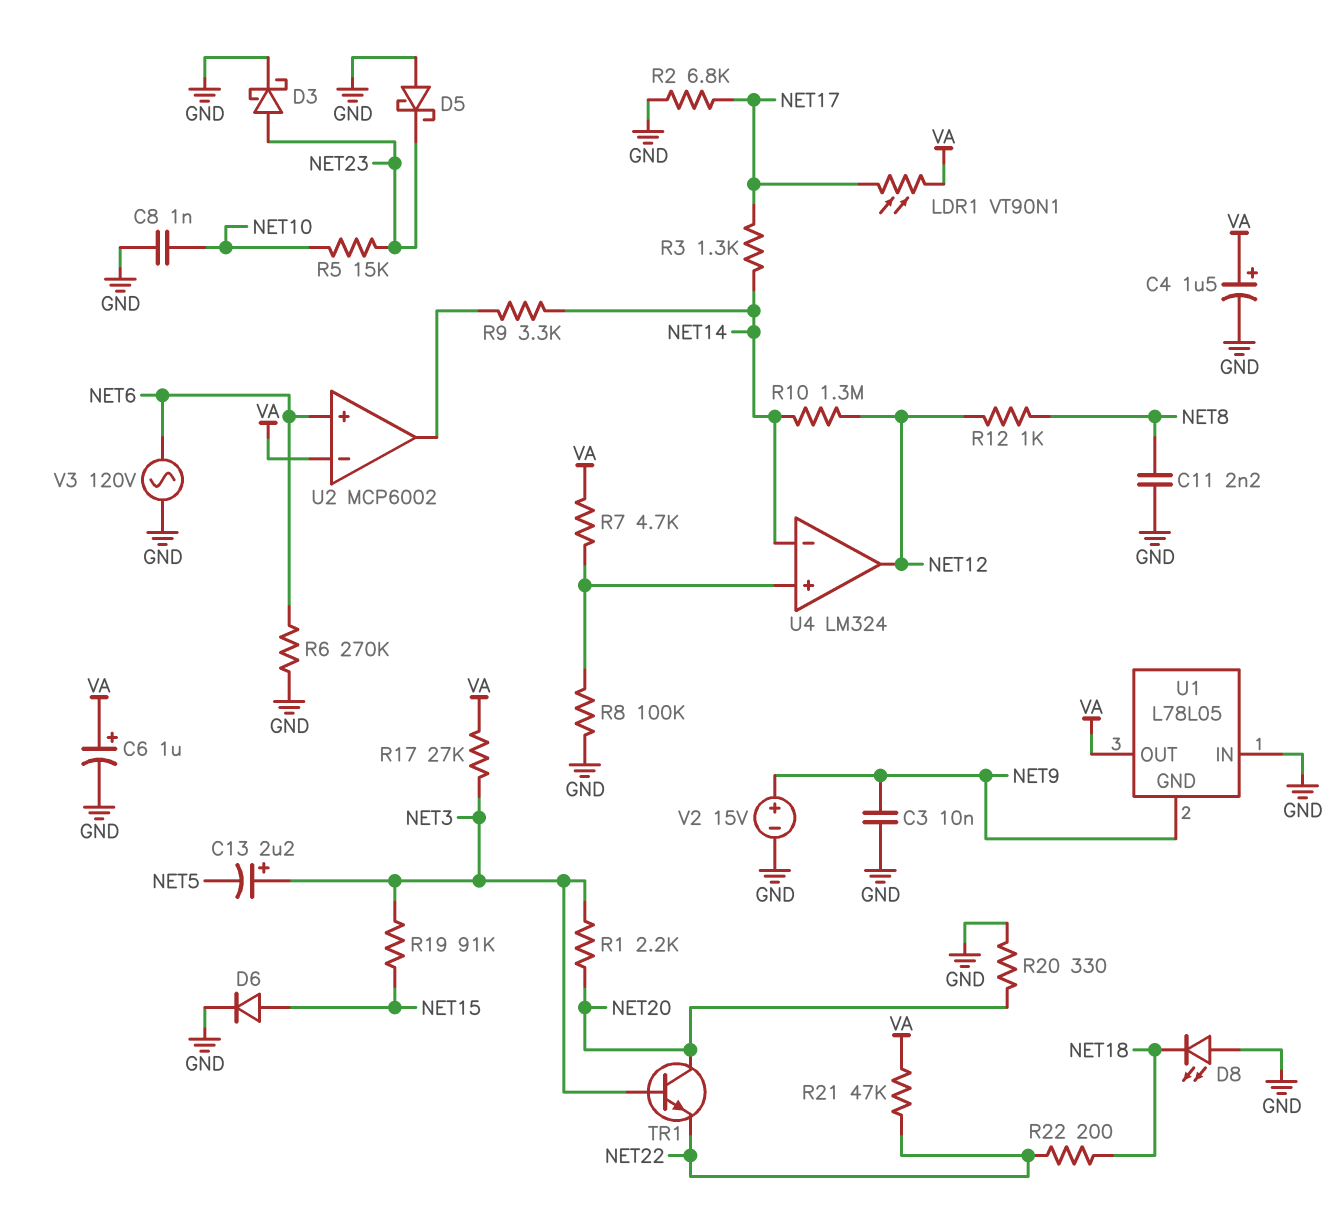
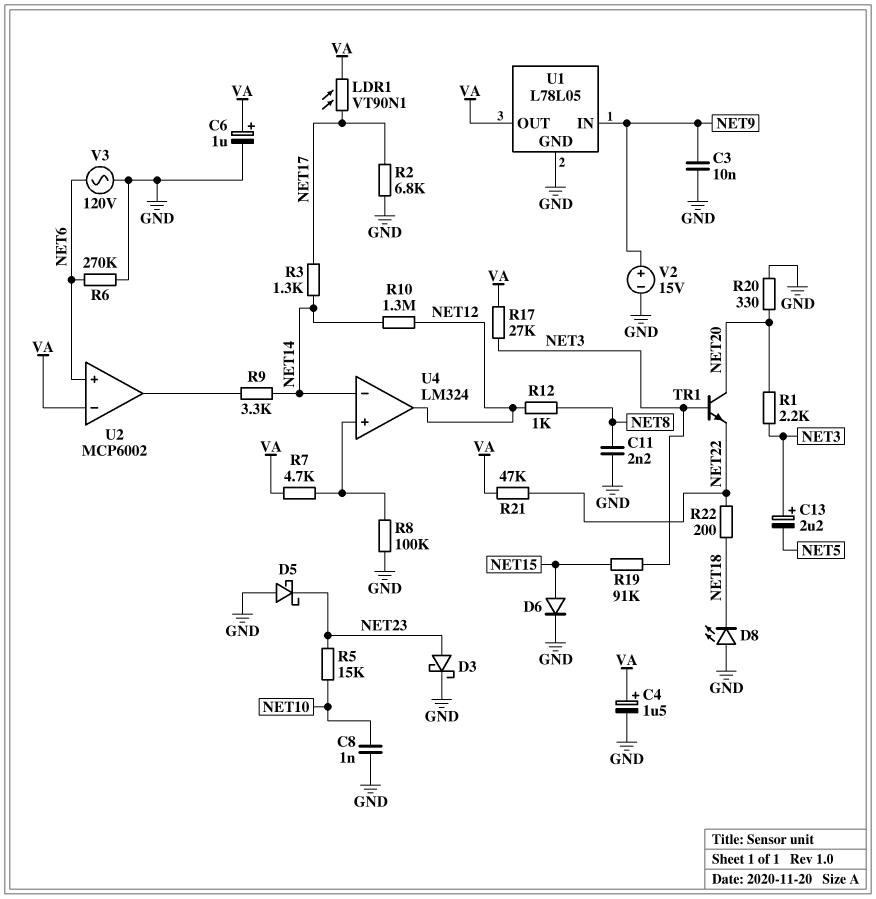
U1 pin GND: NET9 -> GND
U1 pin IN: GND -> NET9

